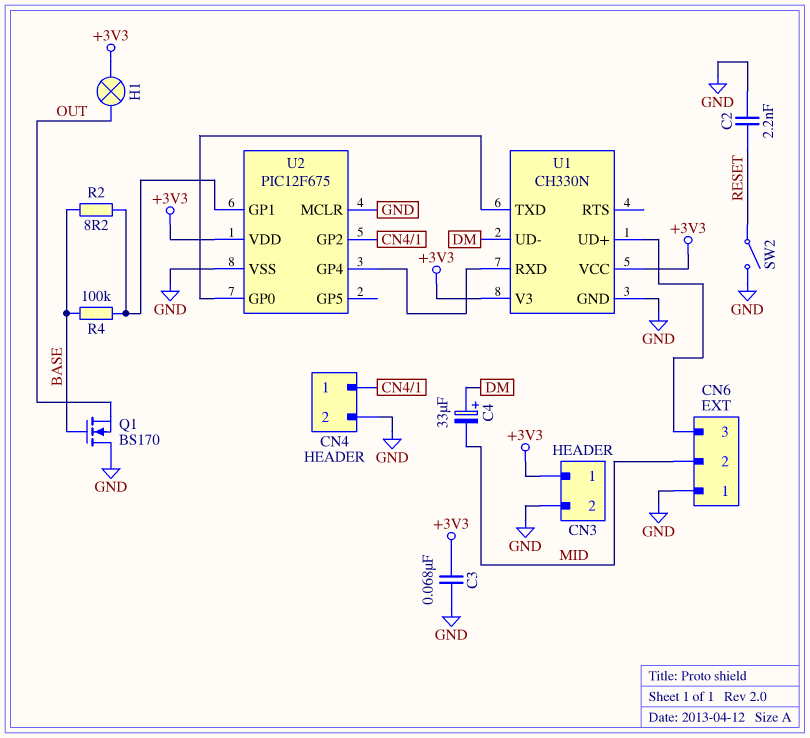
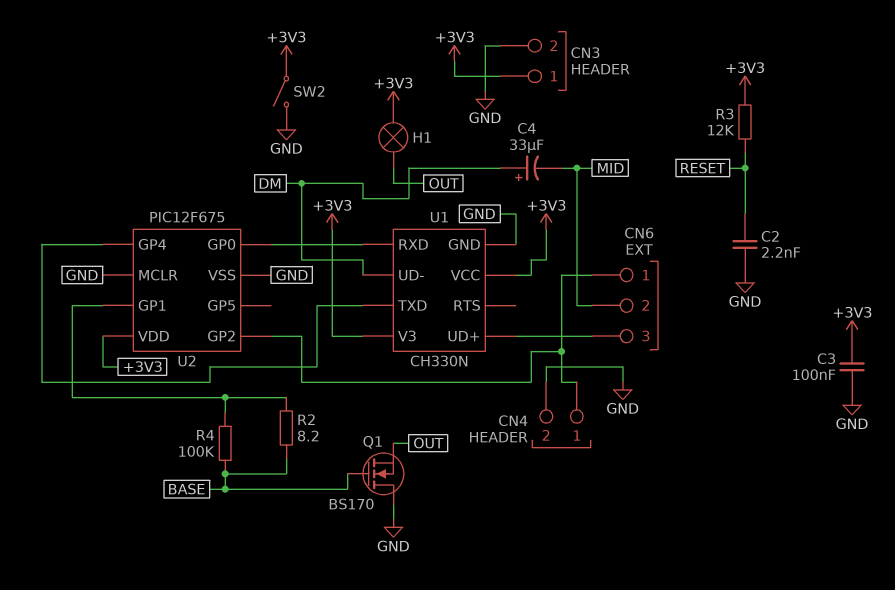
C3: 68nF (+3V3, GND) -> 100nF (+3V3, GND)
CN6 pin 1: GND -> CN4/1
R3: none -> 12k (+3V3, RESET)
SW2: switch (GND, RESET) -> switch (+3V3, GND)
U2 pin GP0: U1/TXD -> U1/RXD
U2 pin GP4: U1/RXD -> U1/TXD

